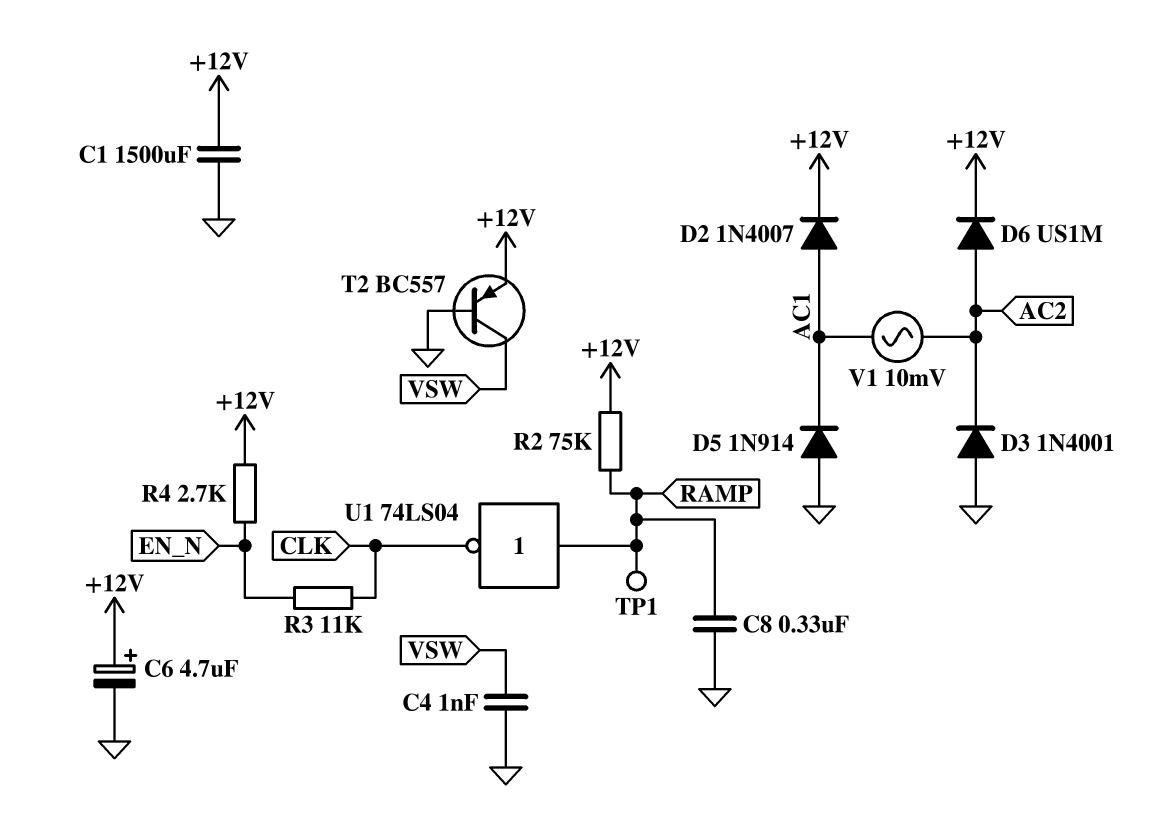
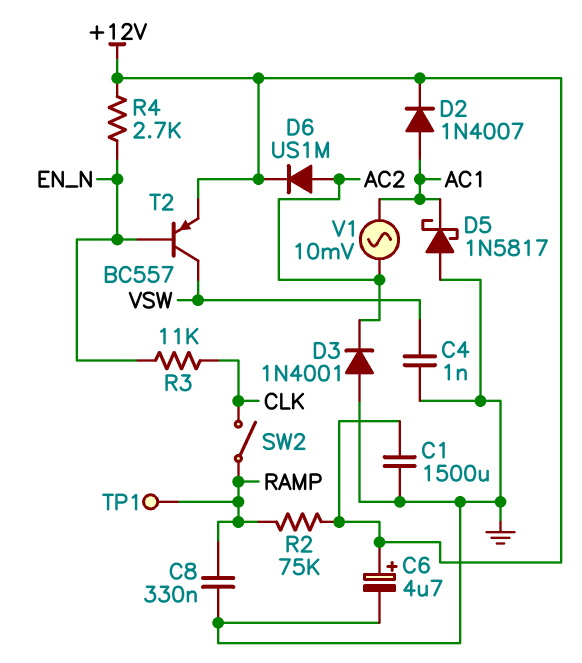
D5: diode 1N914 (A GND, K AC1) -> schottky 1N5817 (A GND, K AC1)
SW2: none -> switch (CLK, RAMP)
T2: PNP BC557 (B GND, C VSW, E +12V) -> PNP BC557 (B EN_N, C VSW, E +12V)
U1: NOT 74LS04 (in RAMP, out CLK) -> none

